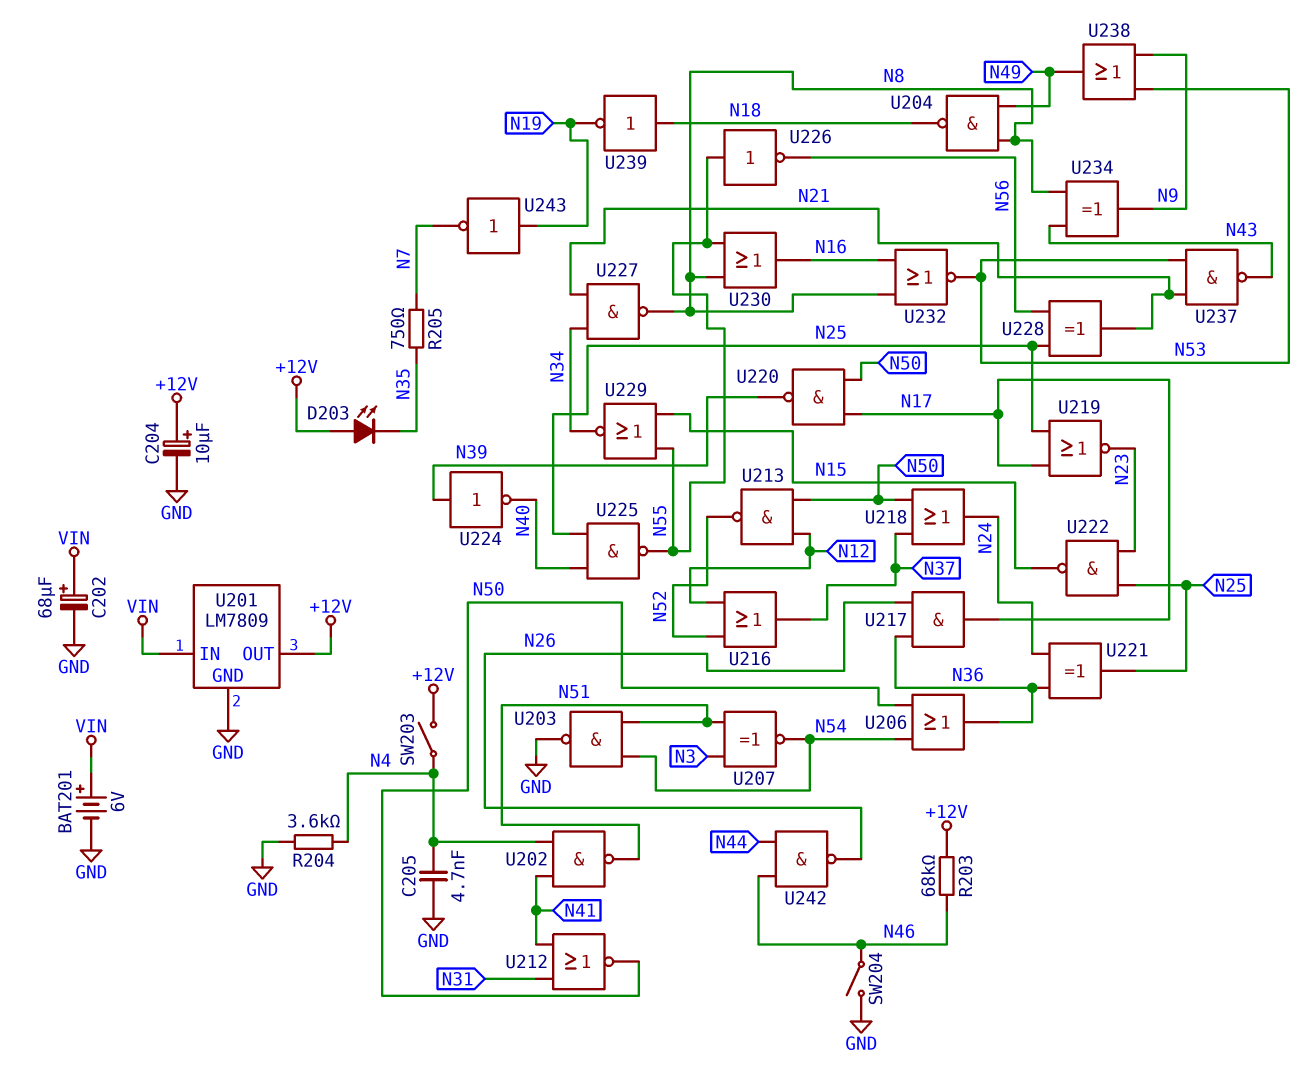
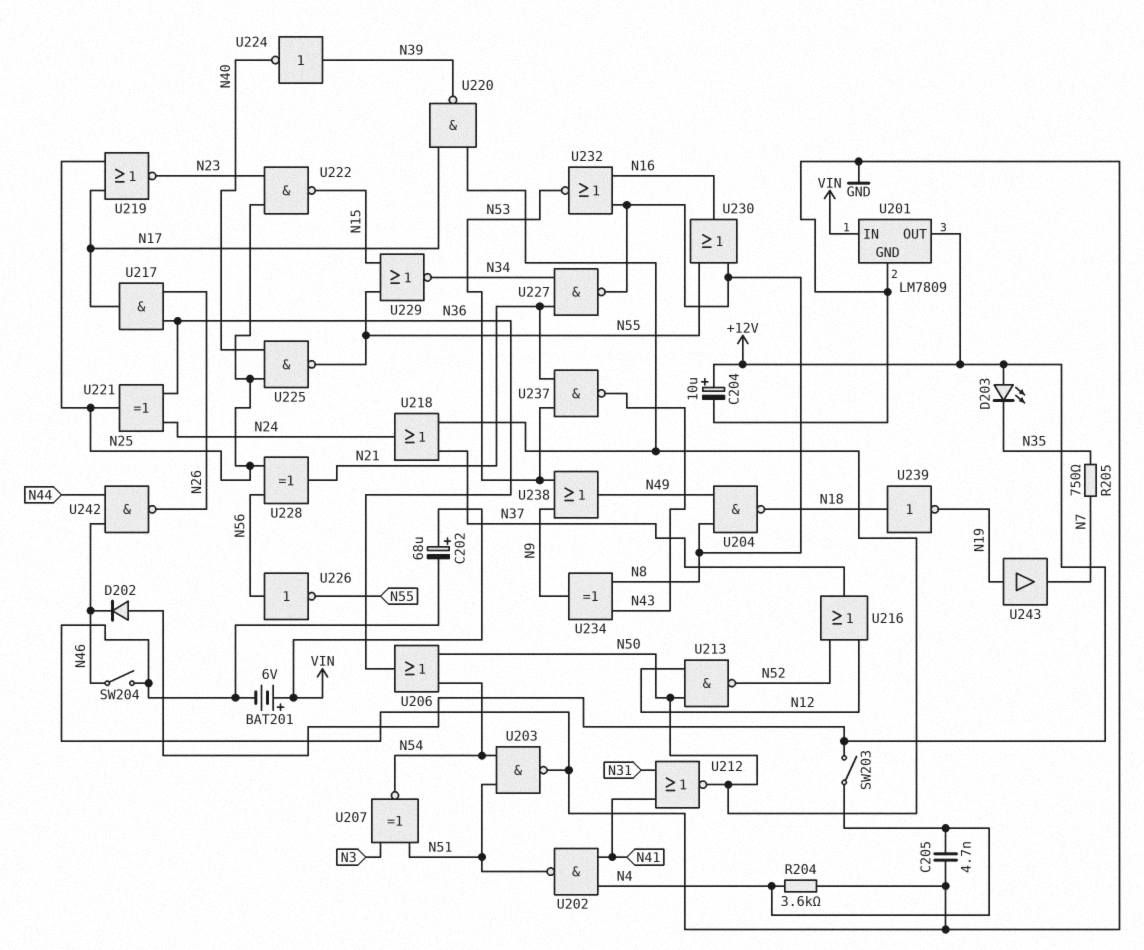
D202: none -> diode (A +12V, K N46)
R203: 68k (+12V, N46) -> none
U226: NOT (in N55, out N56) -> NOT (in N56, out N55)
U243: NOT (in N19, out N7) -> buffer (in N19, out N7)

